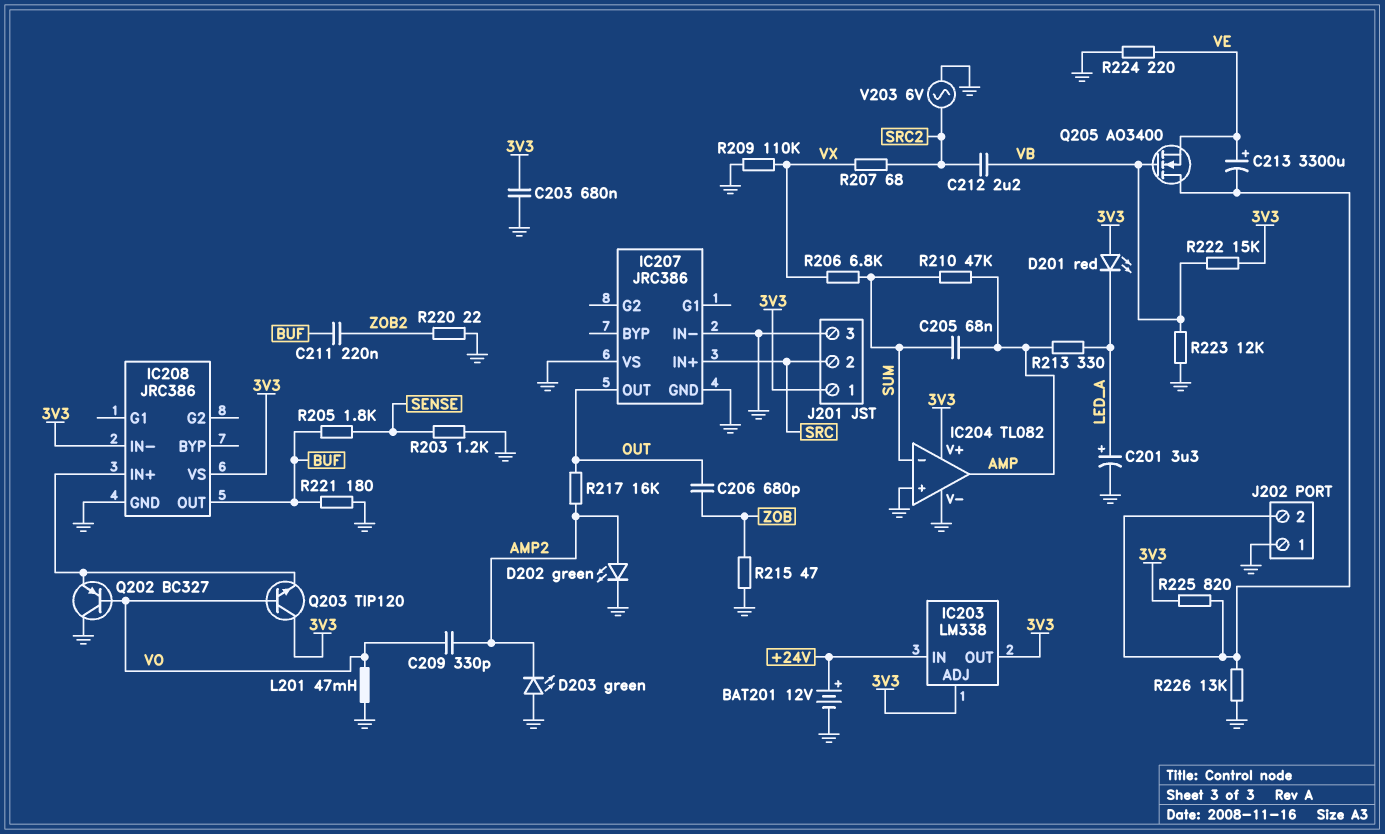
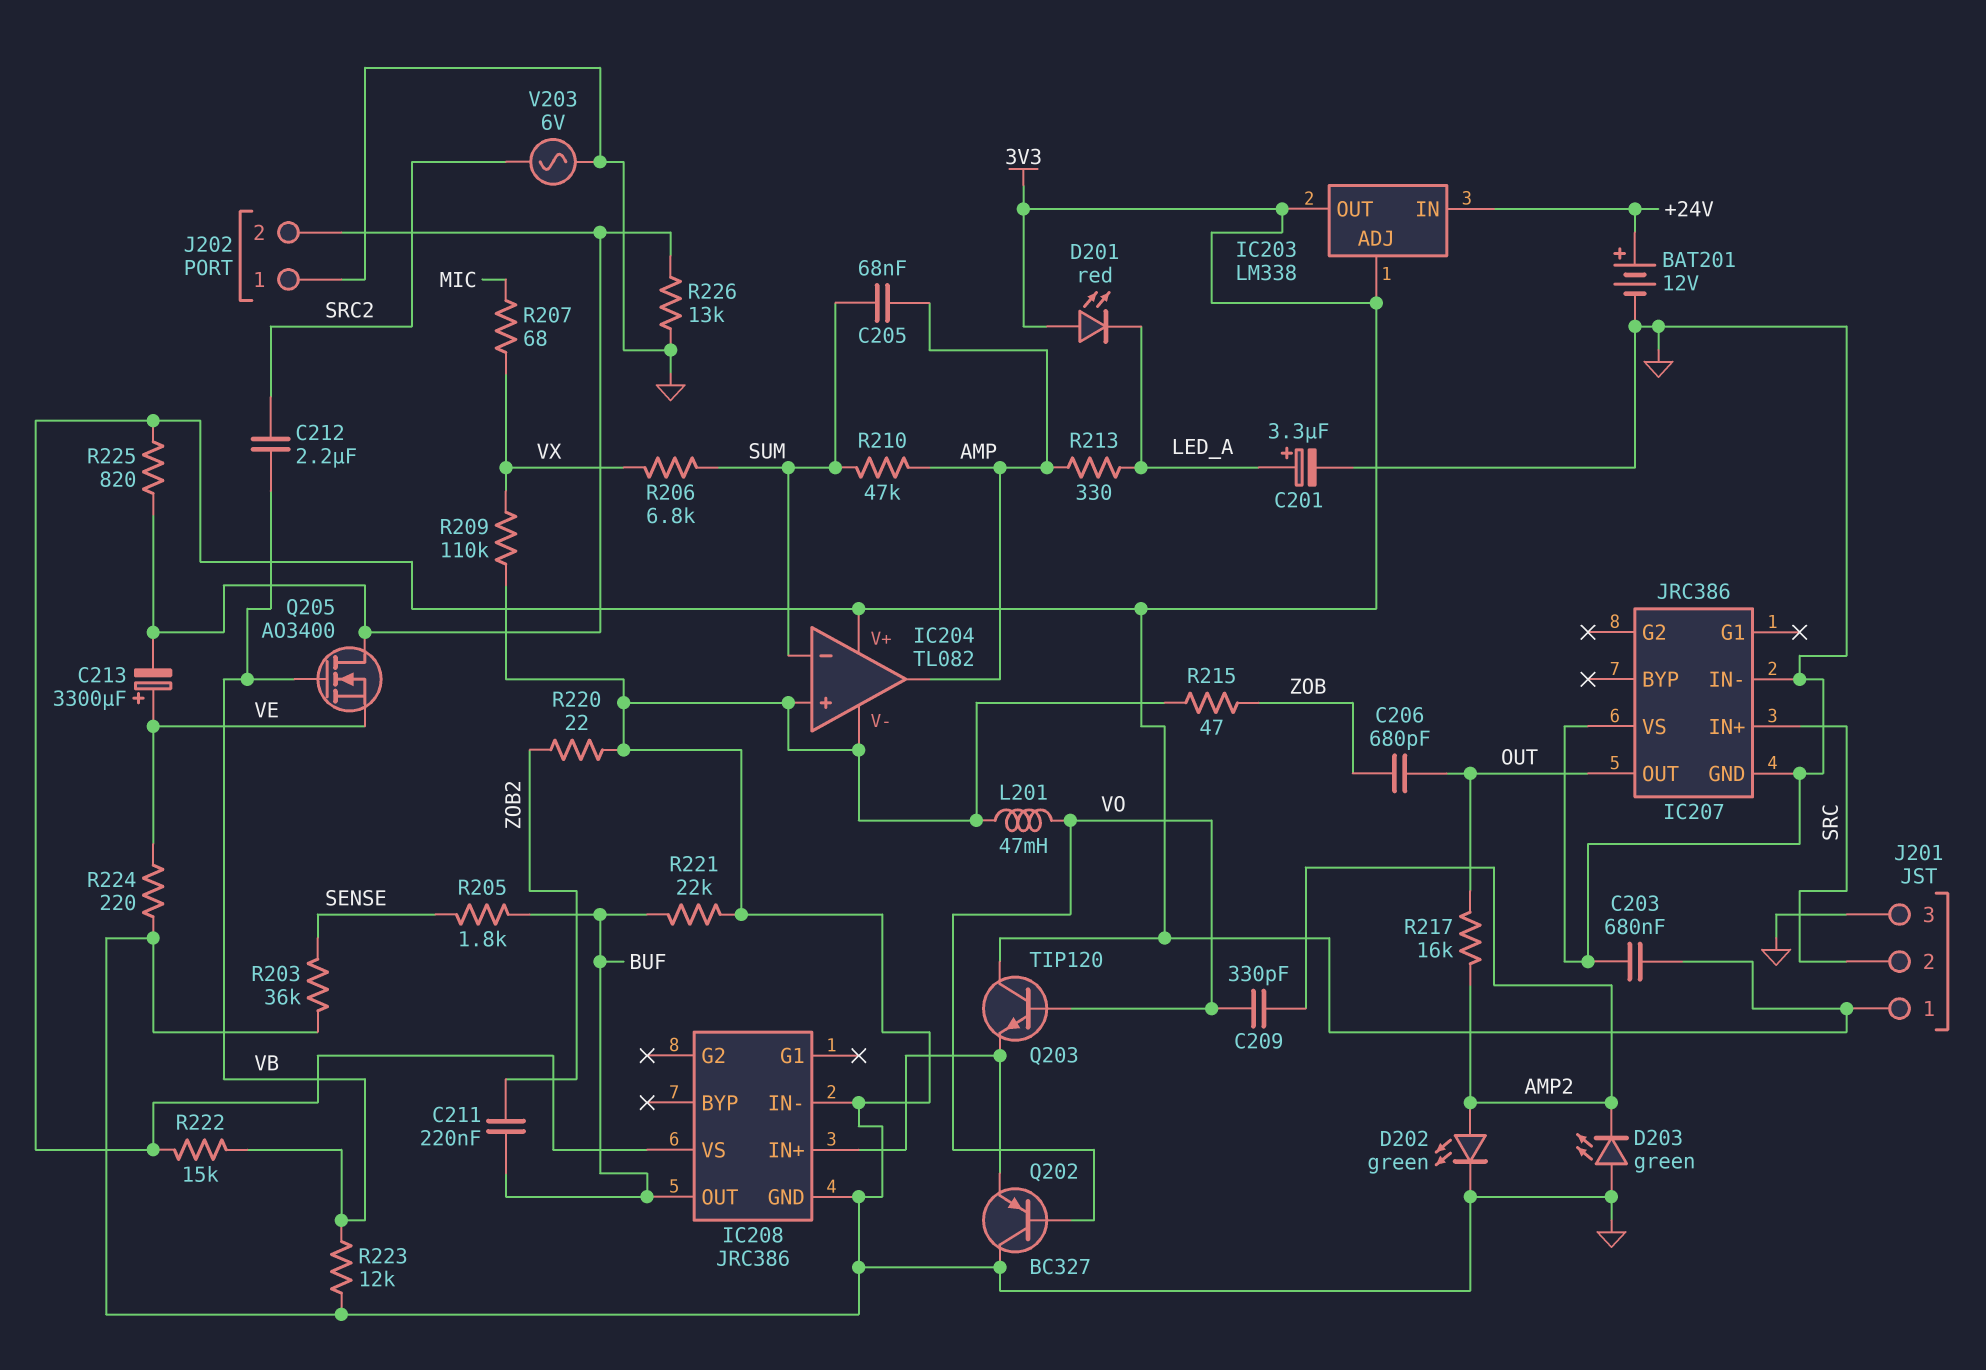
IC208 pin IN-: 3V3 -> GND
R203: 1.2k (GND, SENSE) -> 36k (GND, SENSE)
R207: 68 (SRC2, VX) -> 68 (MIC, VX)
R221: 180 (BUF, GND) -> 22k (BUF, GND)

